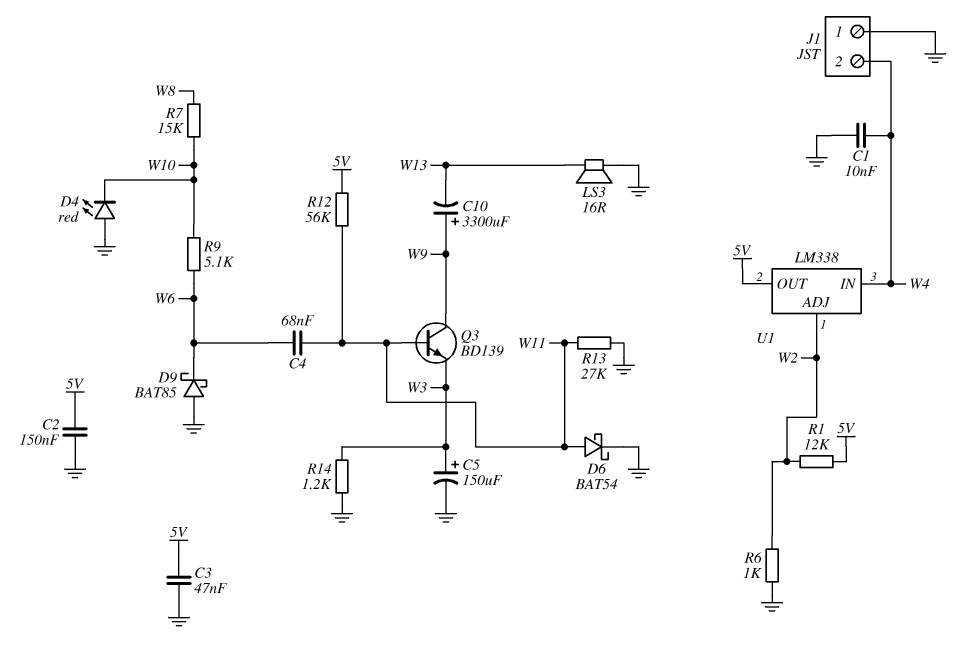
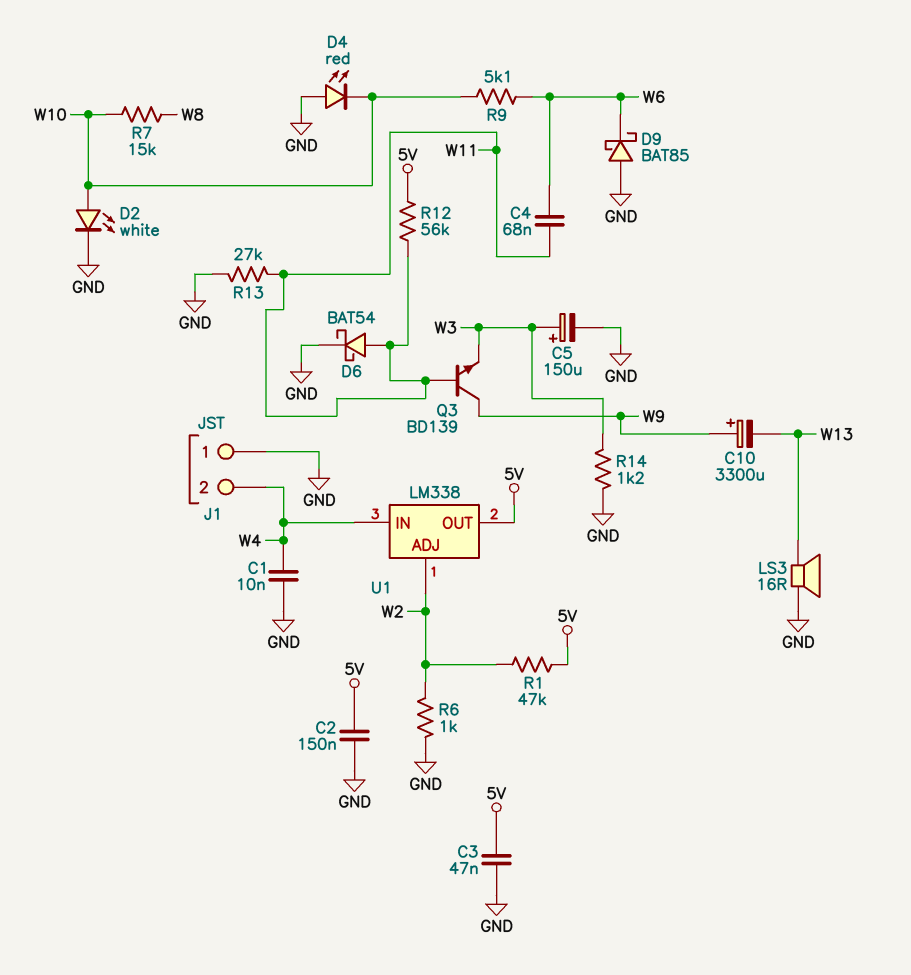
D2: none -> LED white (A W10, K GND)
R1: 12k (5V, W2) -> 47k (5V, W2)

